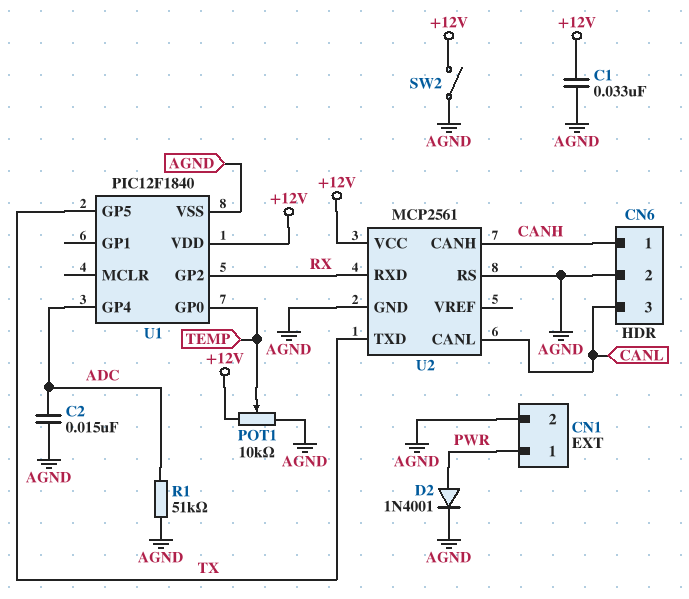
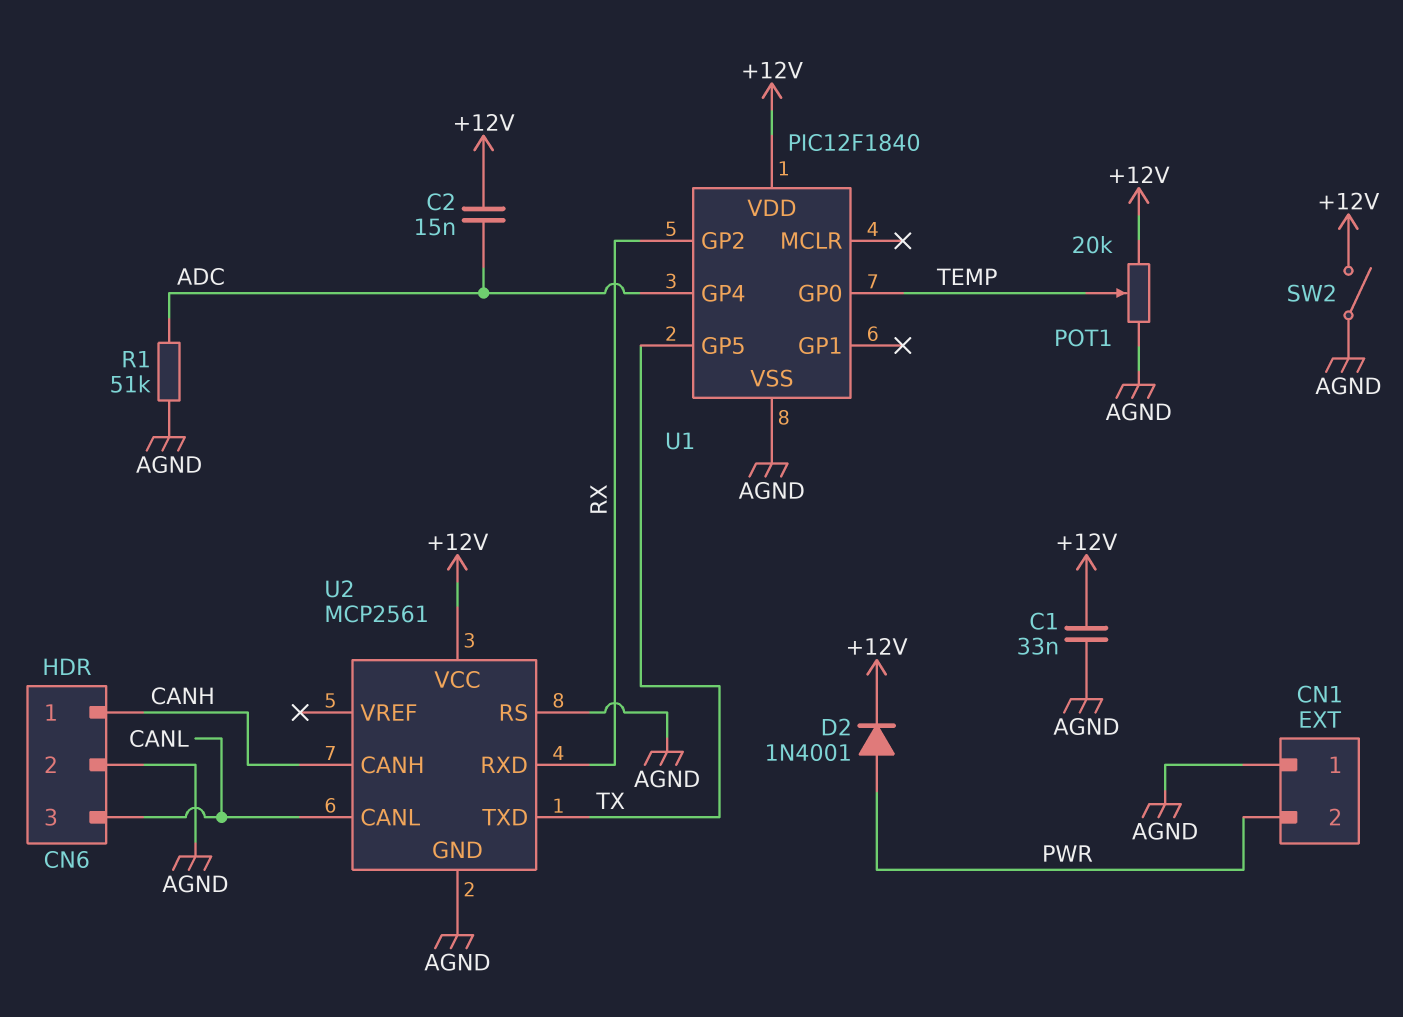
C2: 15nF (ADC, AGND) -> 15nF (+12V, ADC)
CN1 pin 1: PWR -> AGND
CN1 pin 2: AGND -> PWR
D2: diode 1N4001 (A PWR, K AGND) -> diode 1N4001 (A PWR, K +12V)
POT1: 10k (+12V, AGND, wiper TEMP) -> 20k (+12V, AGND, wiper TEMP)

